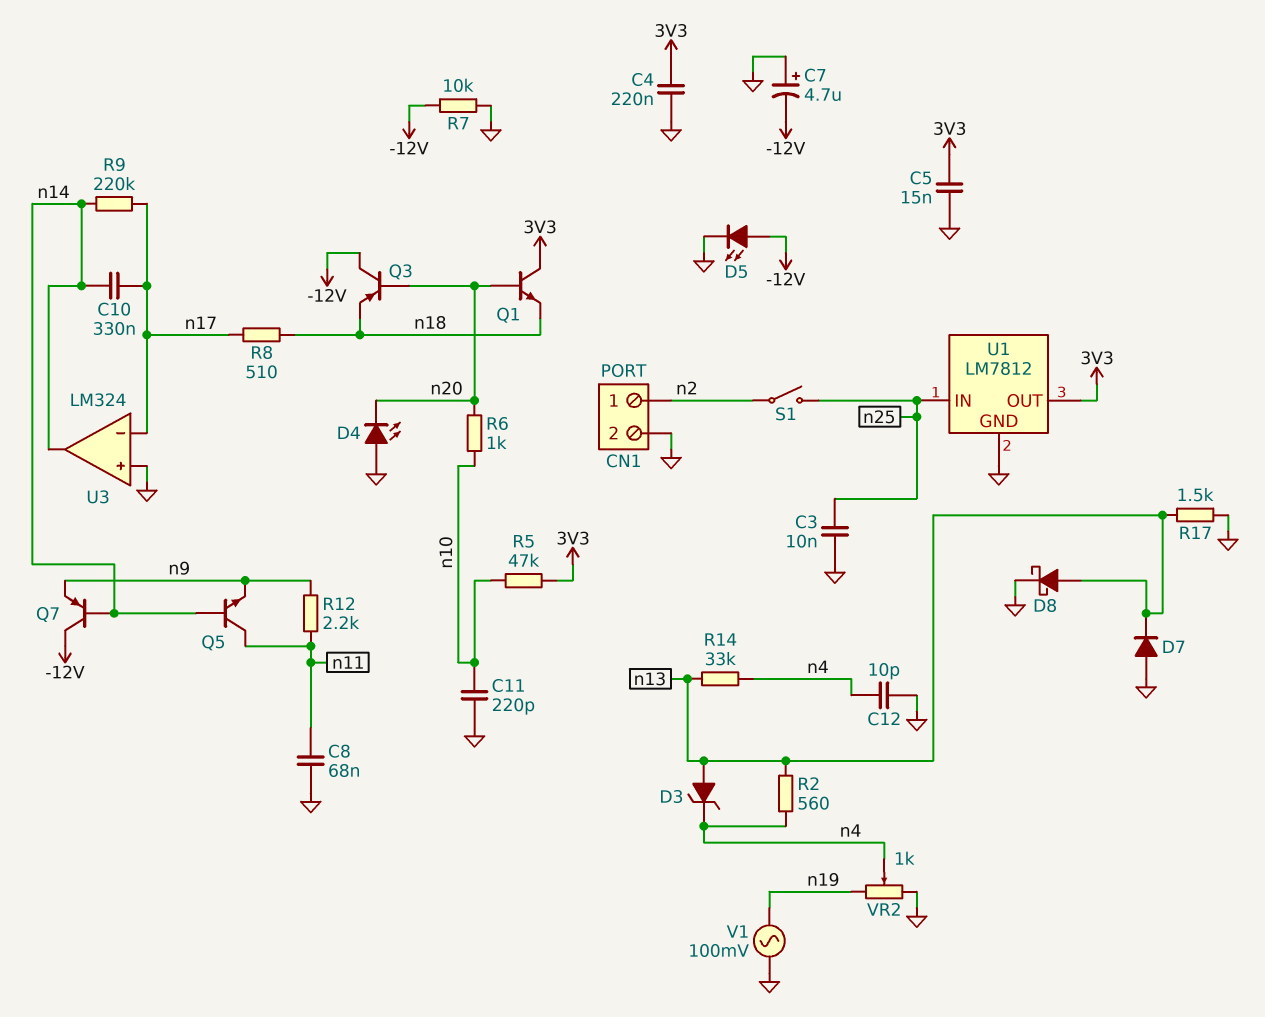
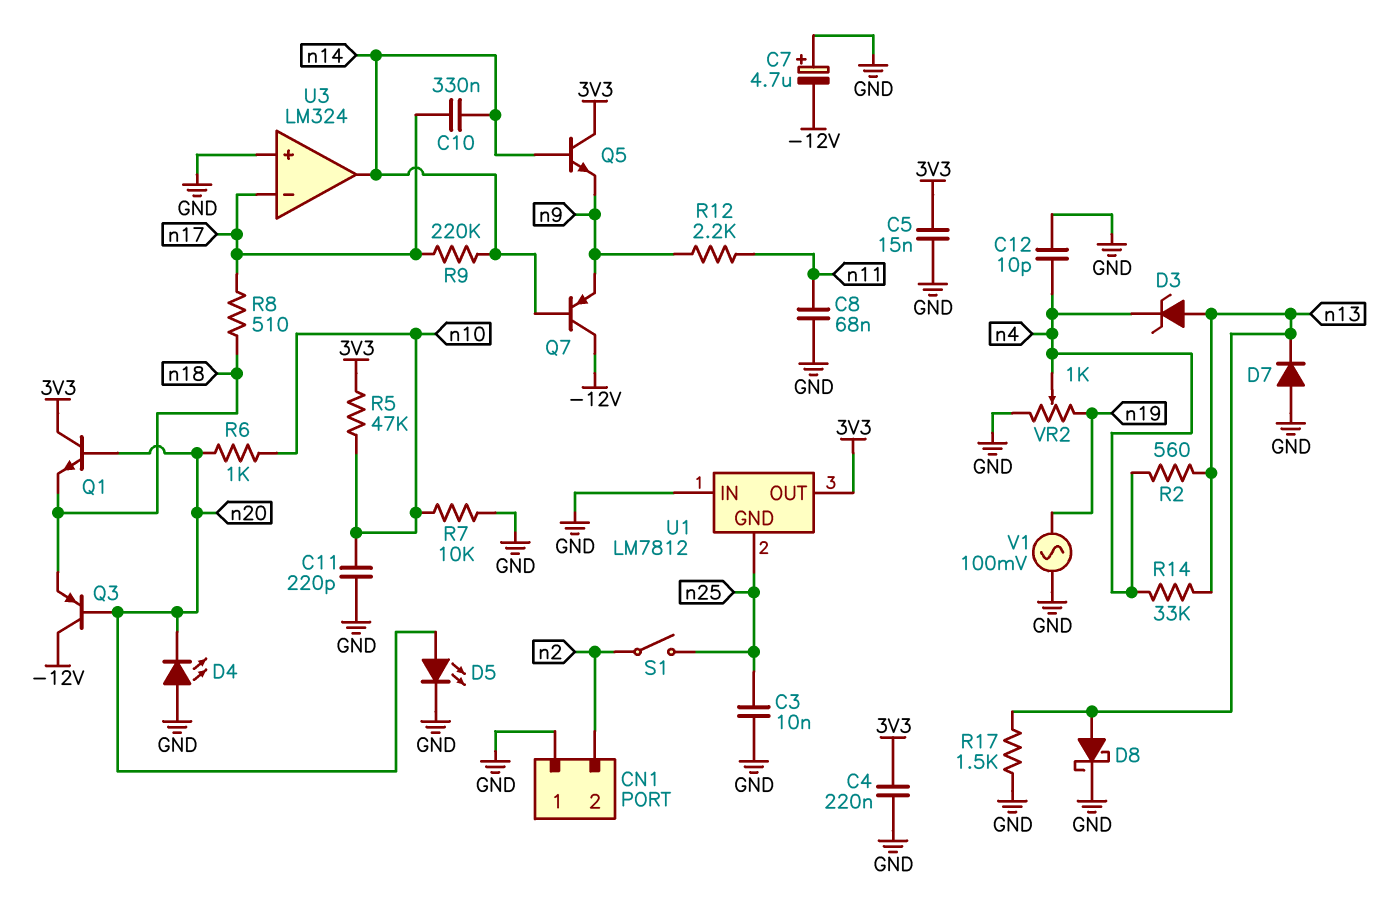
CN1 pin 1: n2 -> GND
CN1 pin 2: GND -> n2
D5: LED (A -12V, K GND) -> LED (A n20, K GND)
Q5: NPN (B n14, C n11, E n9) -> NPN (B n14, C 3V3, E n9)
R7: 10k (-12V, GND) -> 10k (GND, n10)
U1 pin GND: GND -> n25
U1 pin IN: n25 -> GND

